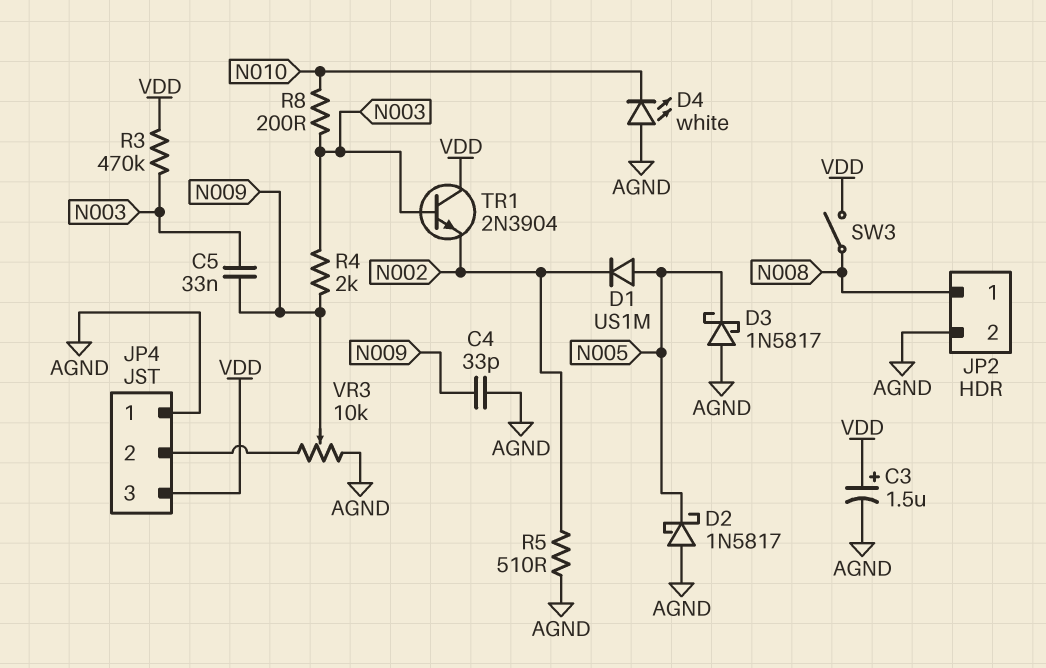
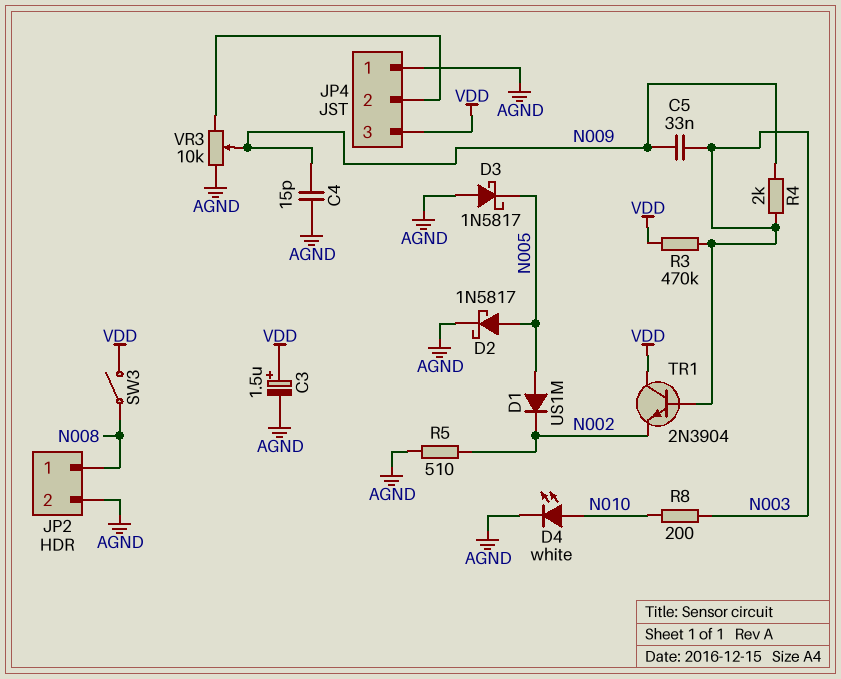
C4: 33pF (AGND, N009) -> 15pF (AGND, N009)
D2: schottky 1N5817 (A AGND, K N005) -> schottky 1N5817 (A N005, K AGND)
D4: LED white (A AGND, K N010) -> LED white (A N010, K AGND)

